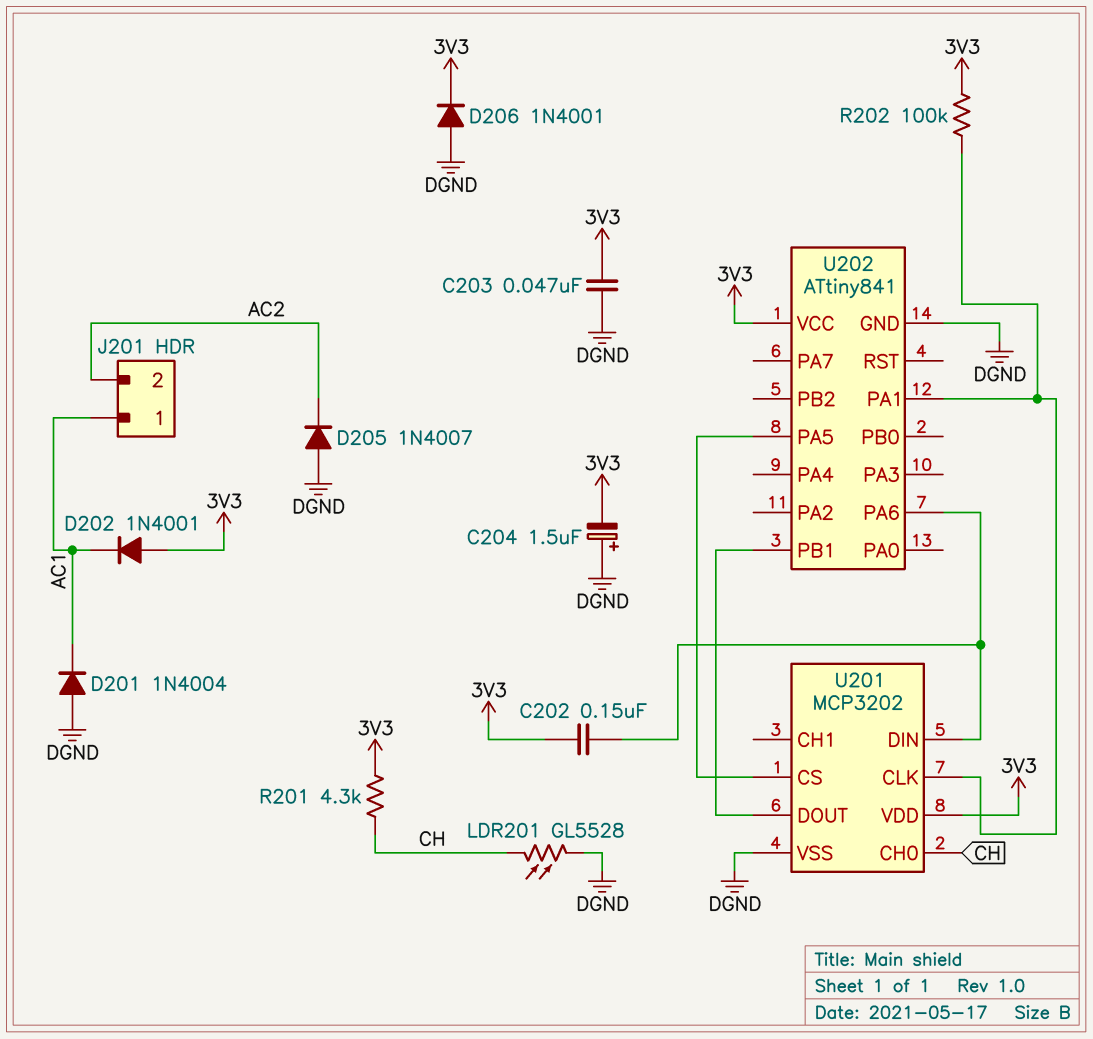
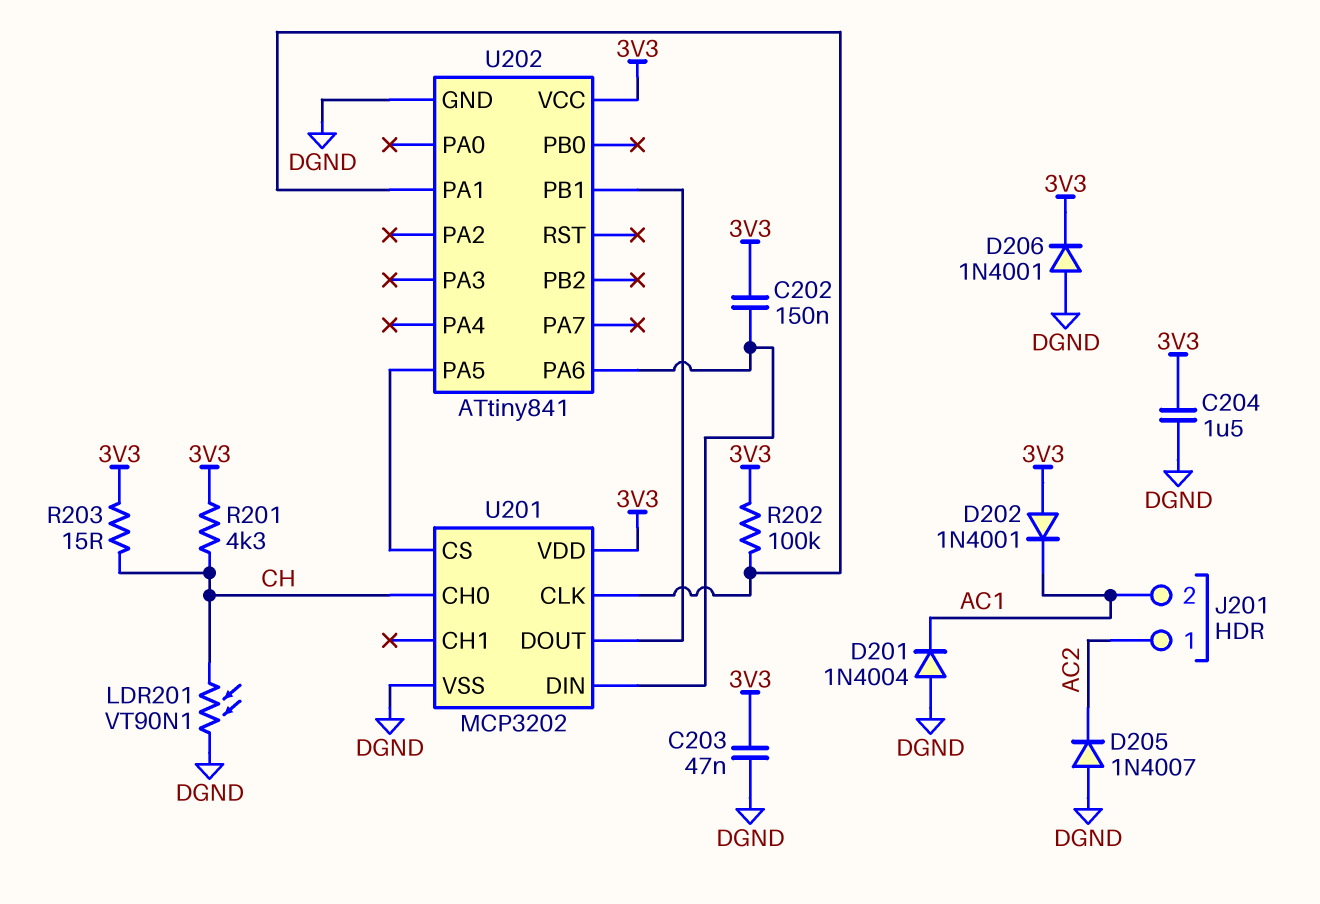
C204: 1.5uF (plus DGND, minus 3V3) -> 1.5uF (3V3, DGND)
J201 pin 1: AC1 -> AC2
J201 pin 2: AC2 -> AC1
LDR201: GL5528 (CH, DGND) -> VT90N1 (CH, DGND)
R203: none -> 15 (3V3, CH)

